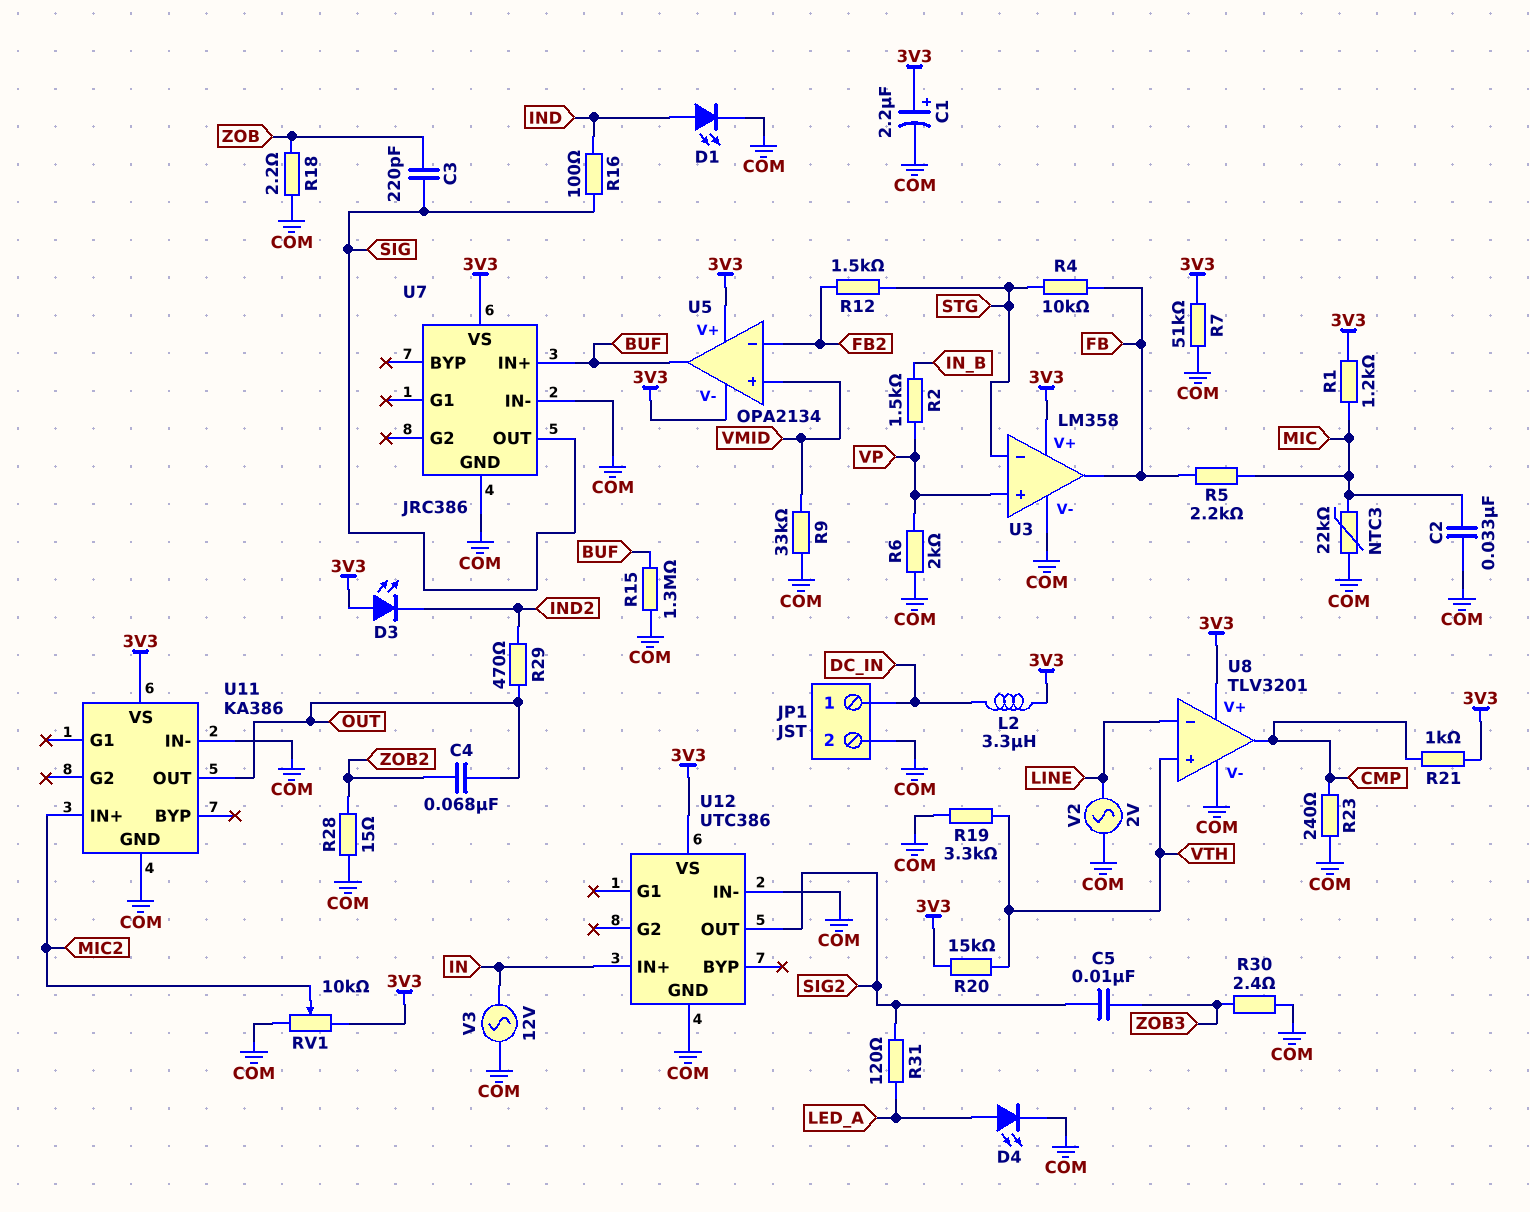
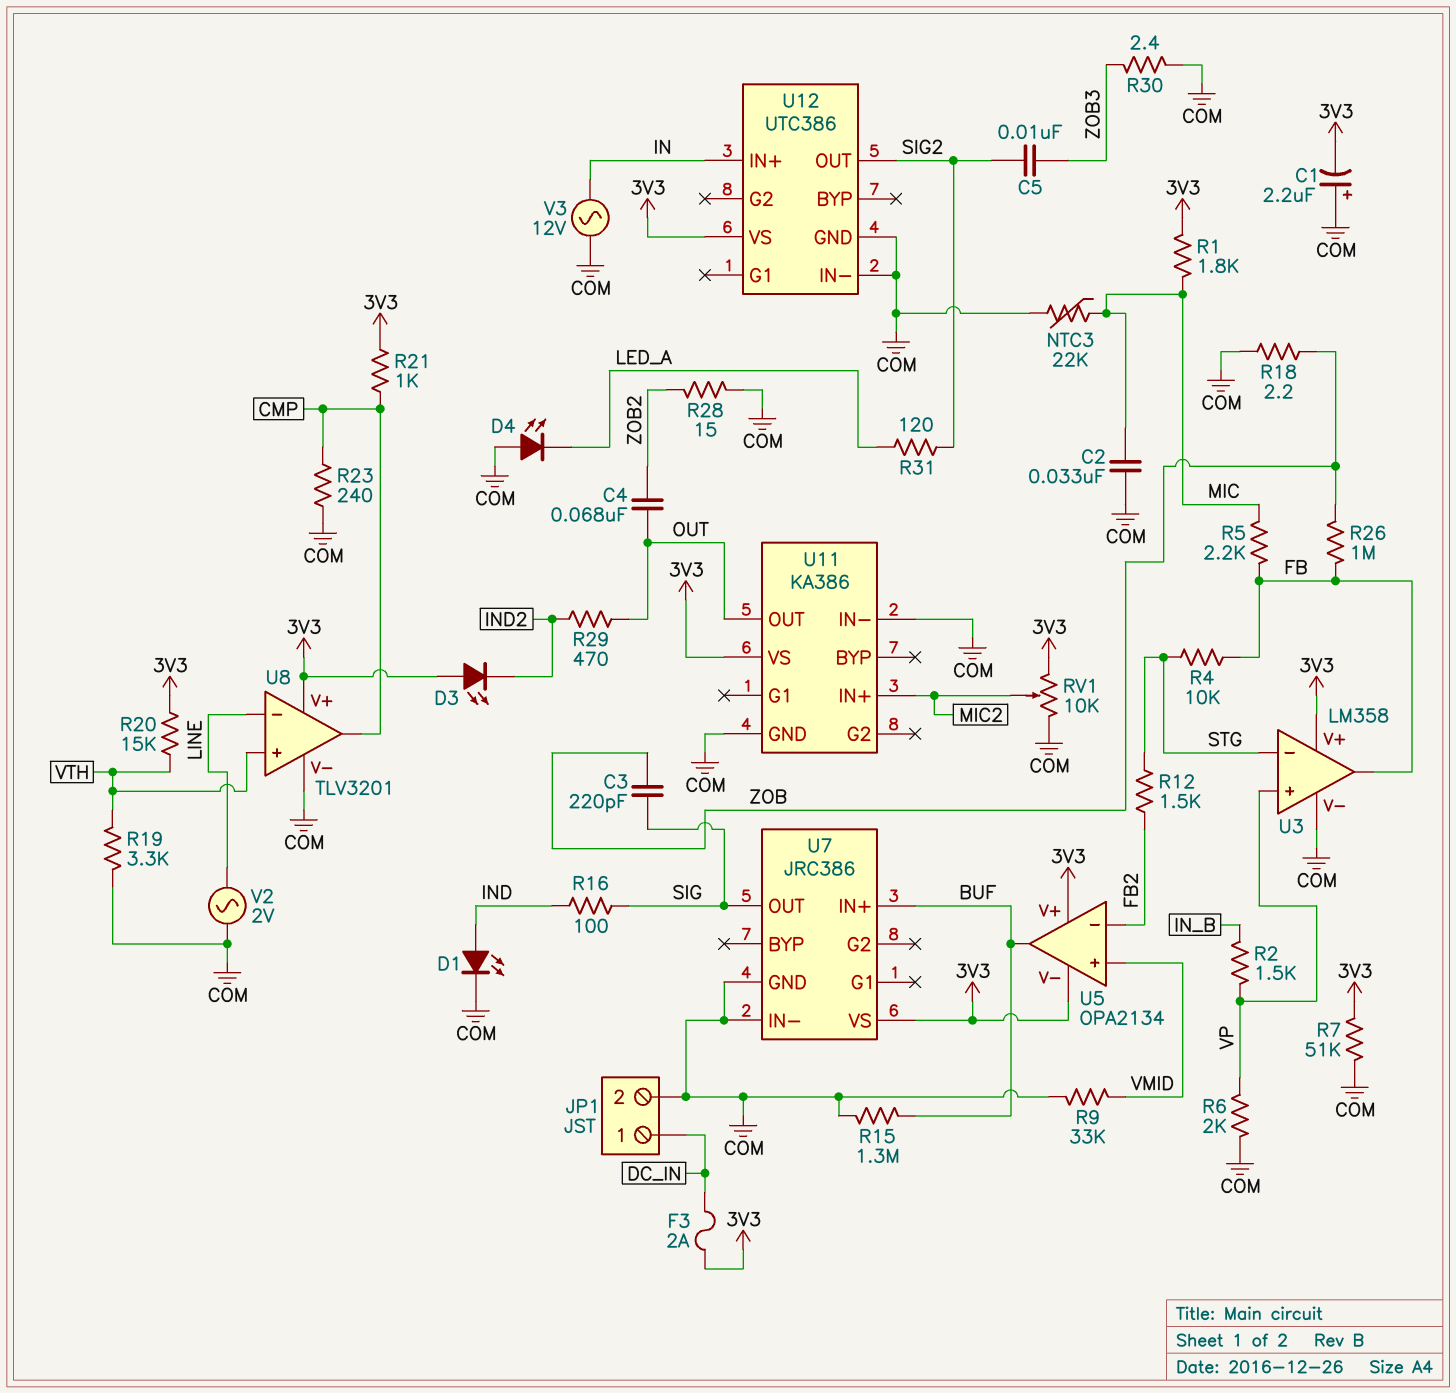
C1: 2.2uF (plus 3V3, minus COM) -> 2.2uF (plus COM, minus 3V3)
D4: LED (A LED_A, K COM) -> LED (A COM, K LED_A)
F3: none -> 2A (3V3, DC_IN)
L2: 3.3uH (3V3, DC_IN) -> none
R1: 1.2k (3V3, MIC) -> 1.8k (3V3, MIC)
R26: none -> 1M (FB, ZOB)

